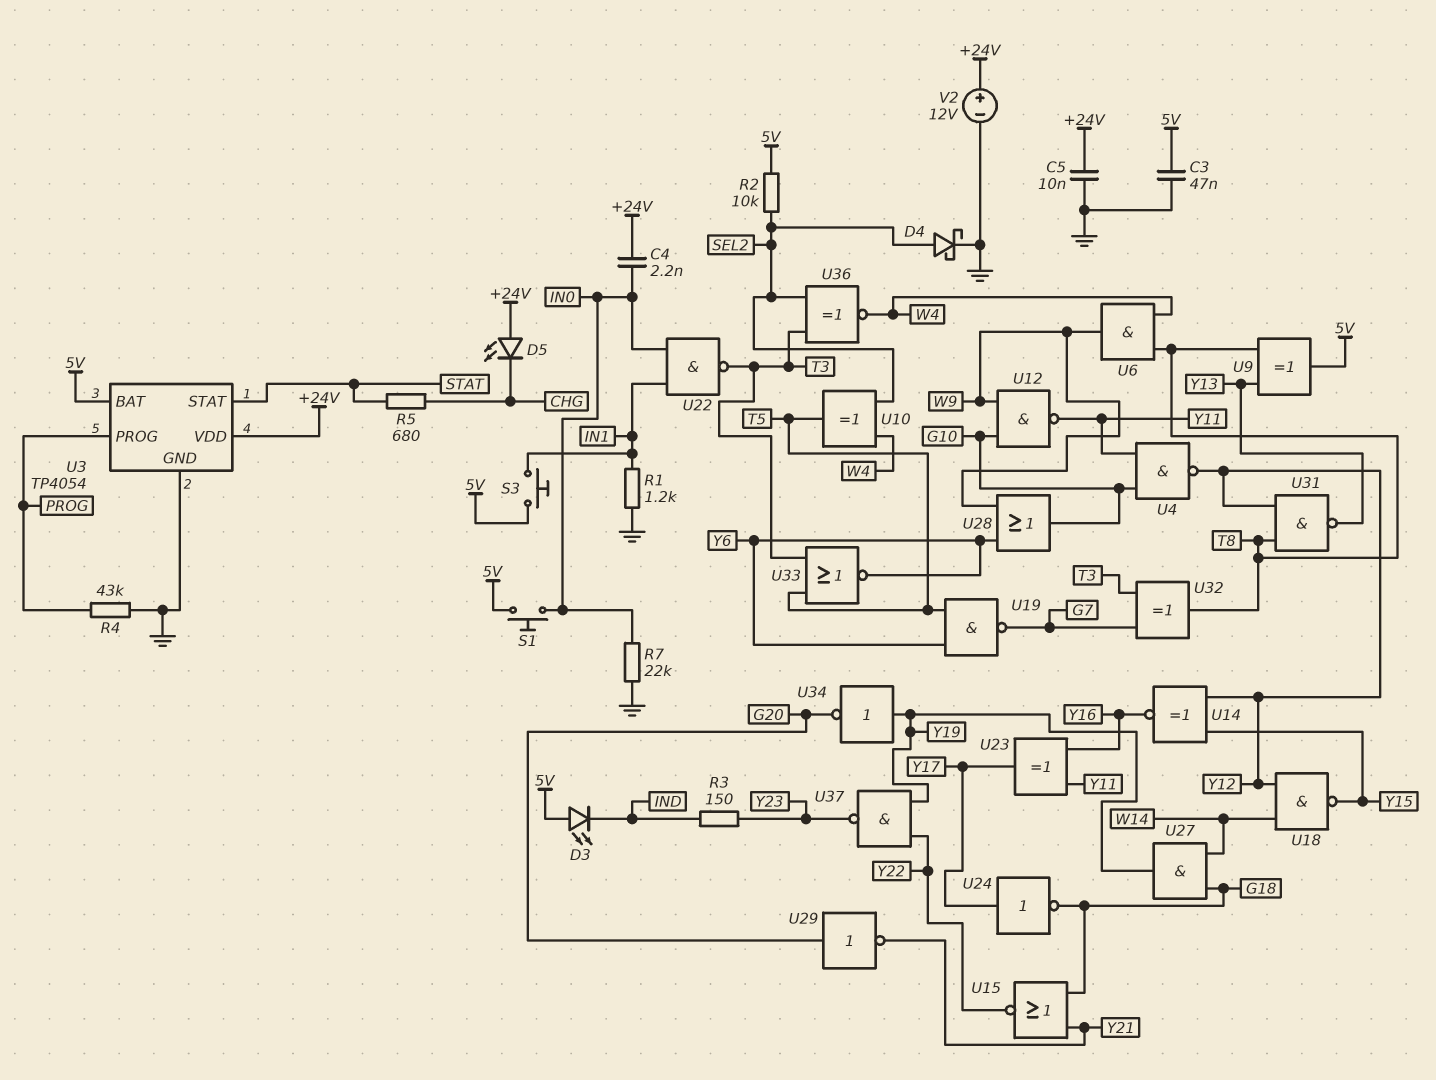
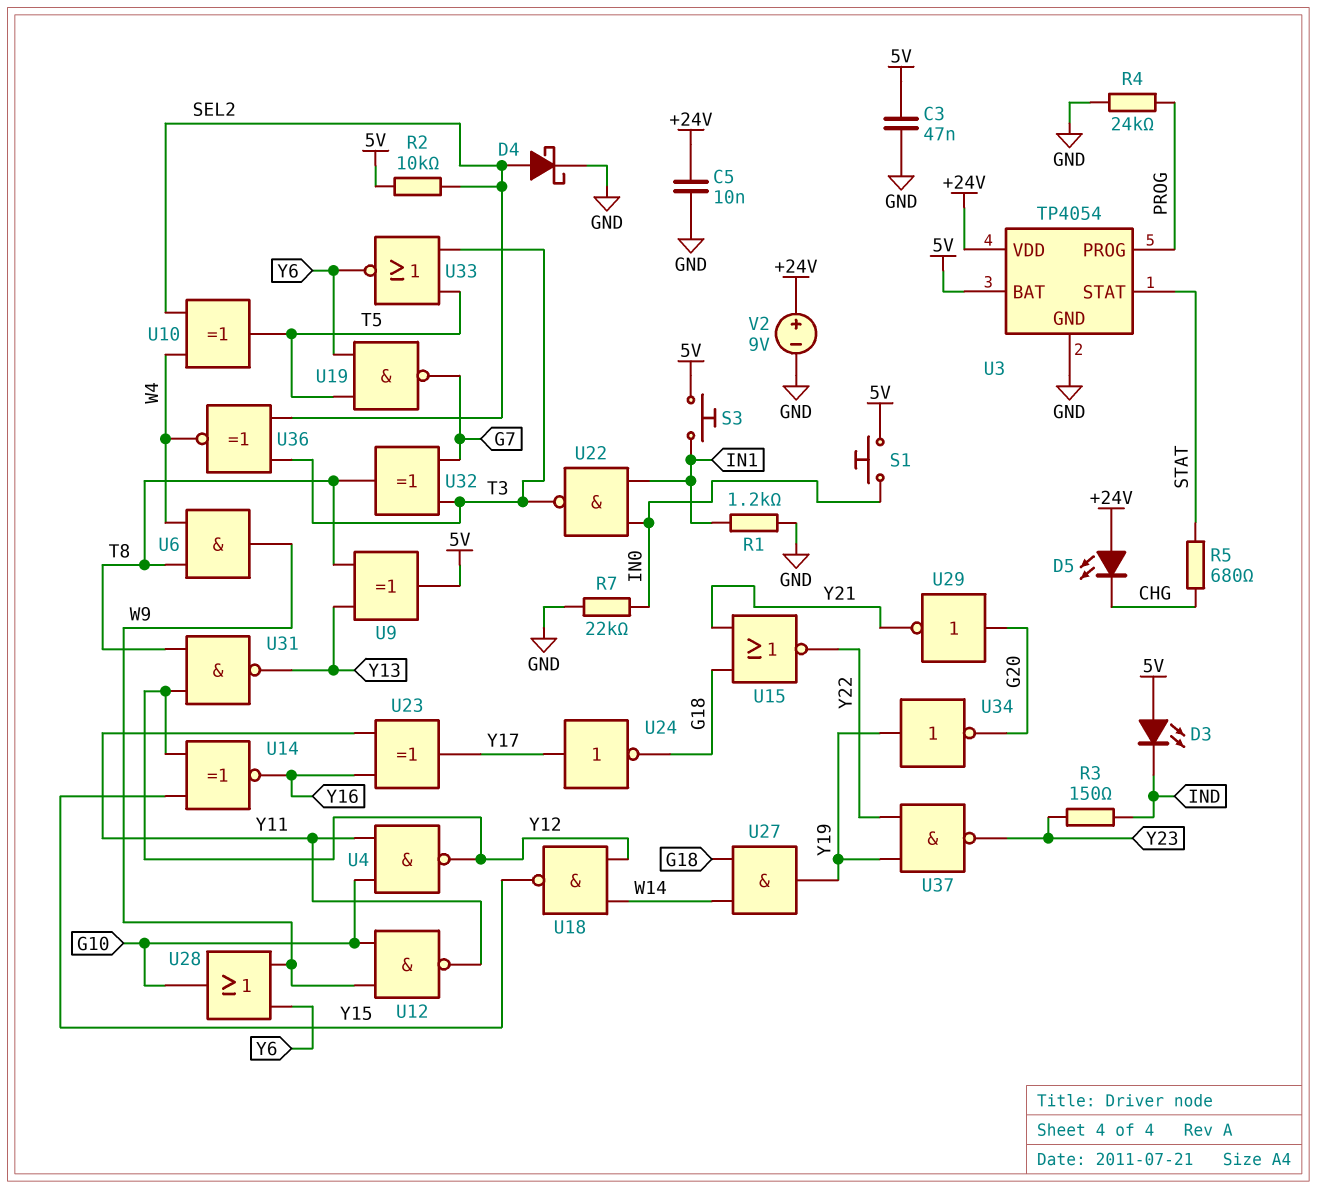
C4: 2.2nF (+24V, IN0) -> none
R4: 43k (GND, PROG) -> 24k (GND, PROG)
V2: 12V (plus +24V, minus GND) -> 9V (plus +24V, minus GND)

